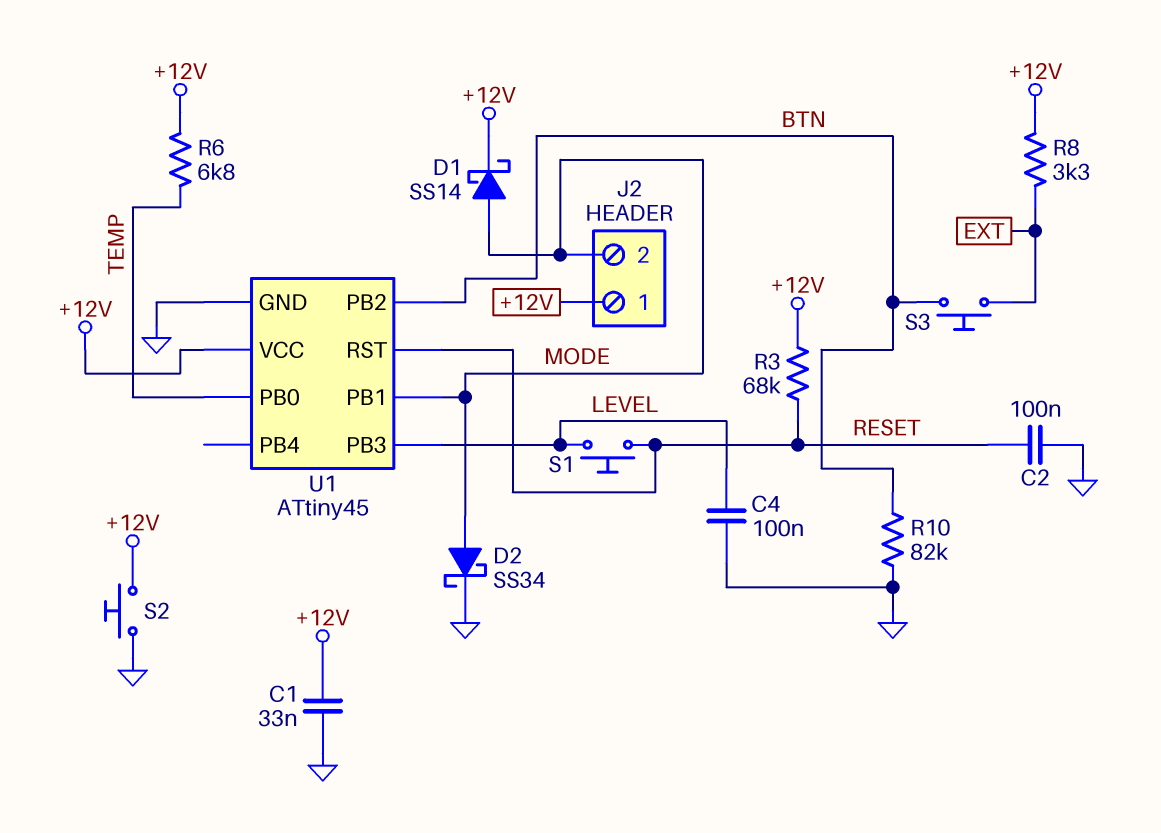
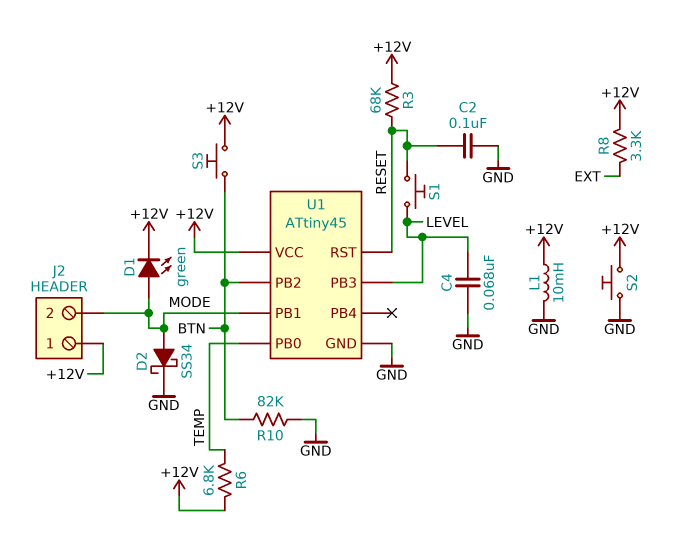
C1: 33nF (+12V, GND) -> none
C4: 100nF (GND, LEVEL) -> 68nF (GND, LEVEL)
D1: schottky SS14 (A MODE, K +12V) -> LED green (A MODE, K +12V)
L1: none -> 10mH (+12V, GND)
S3: button (BTN, EXT) -> button (+12V, BTN)

